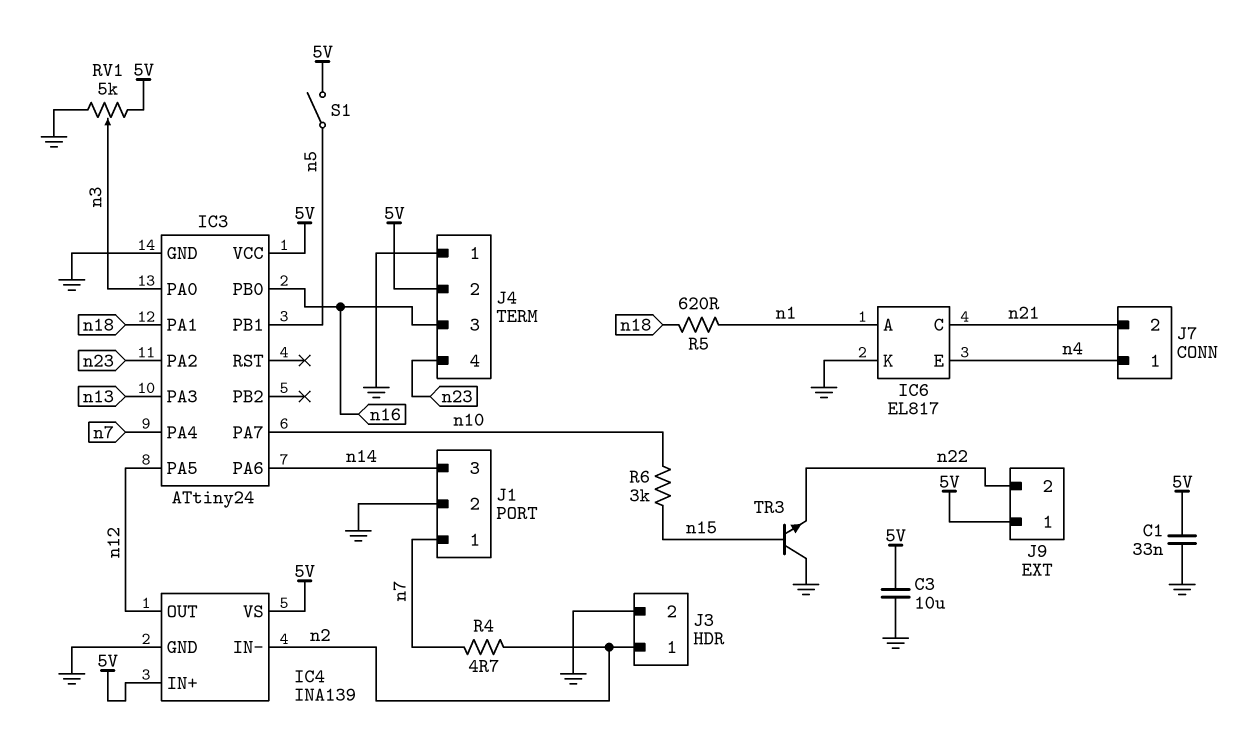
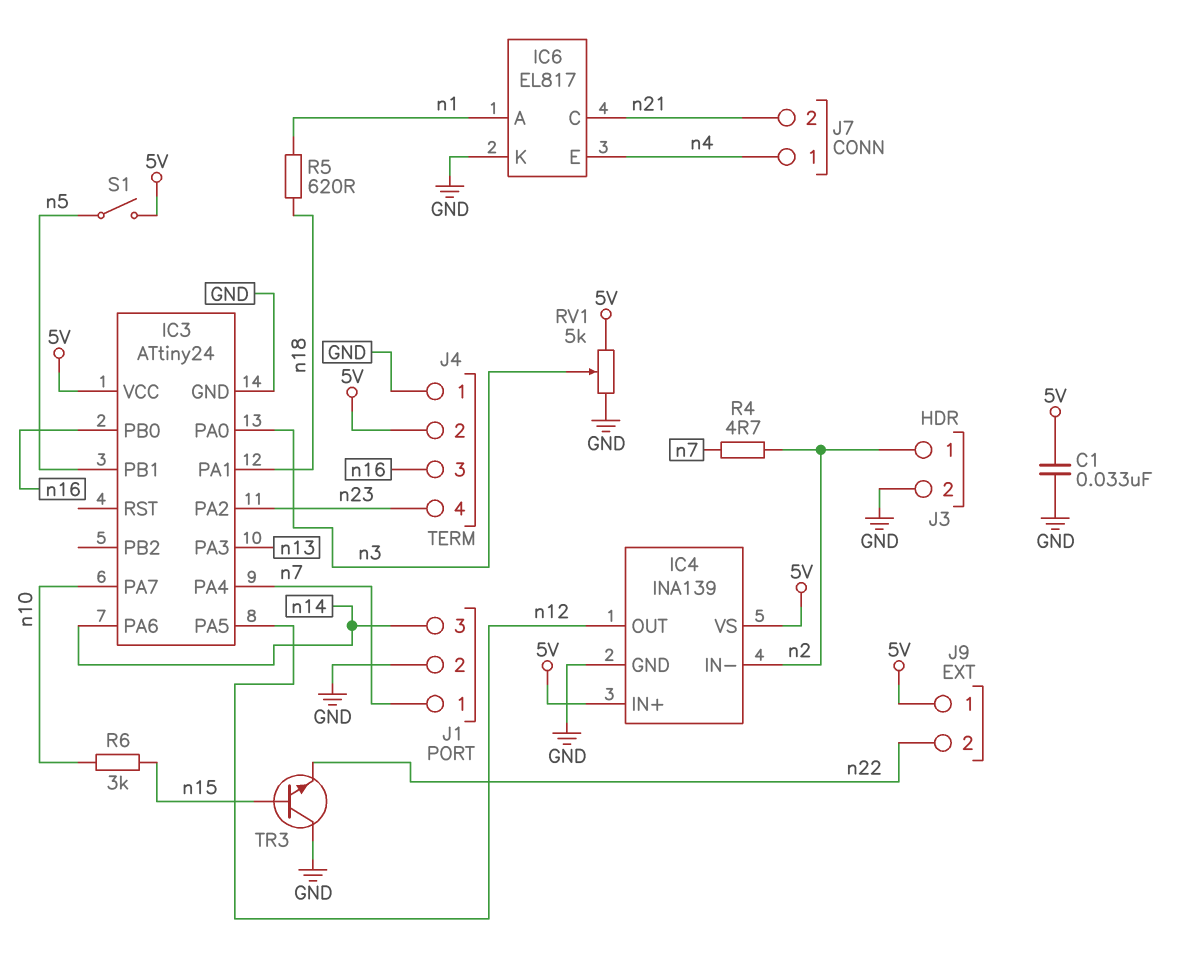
C3: 10uF (5V, GND) -> none

